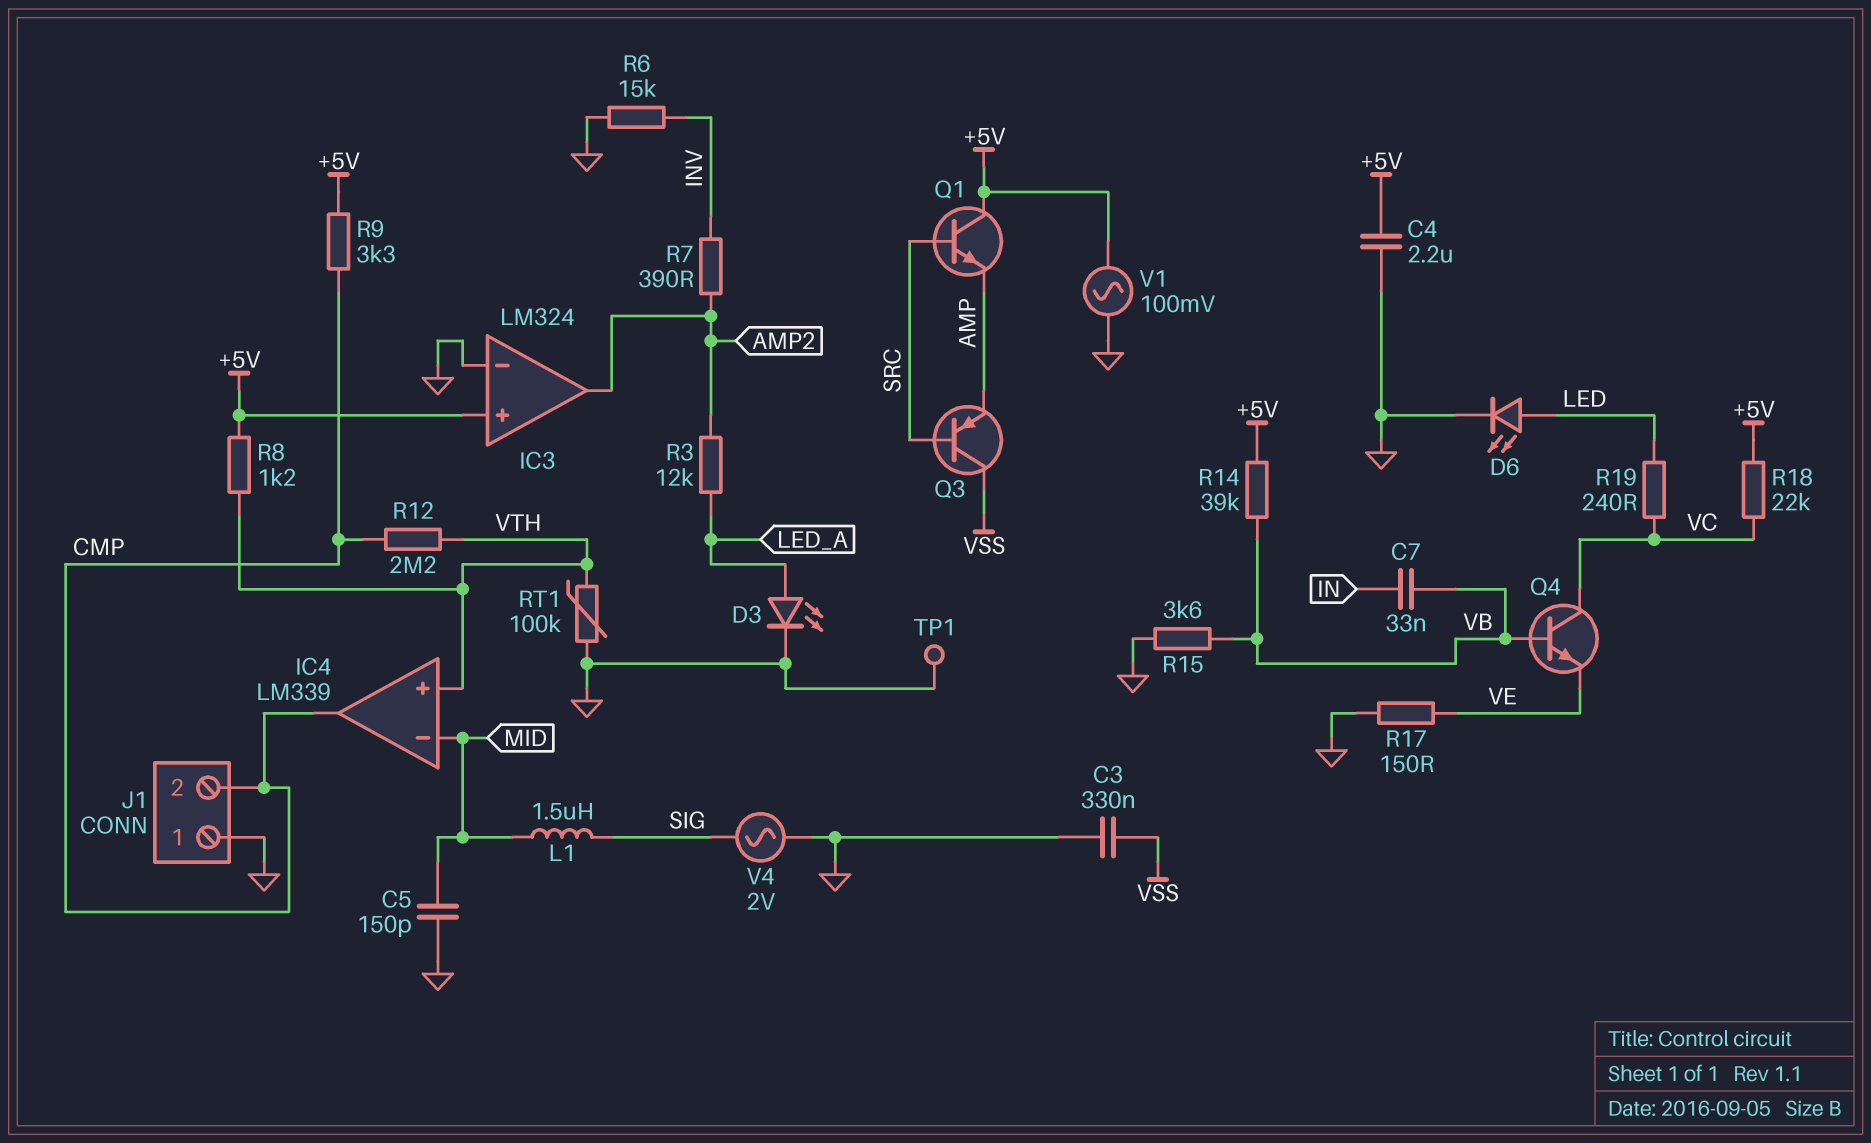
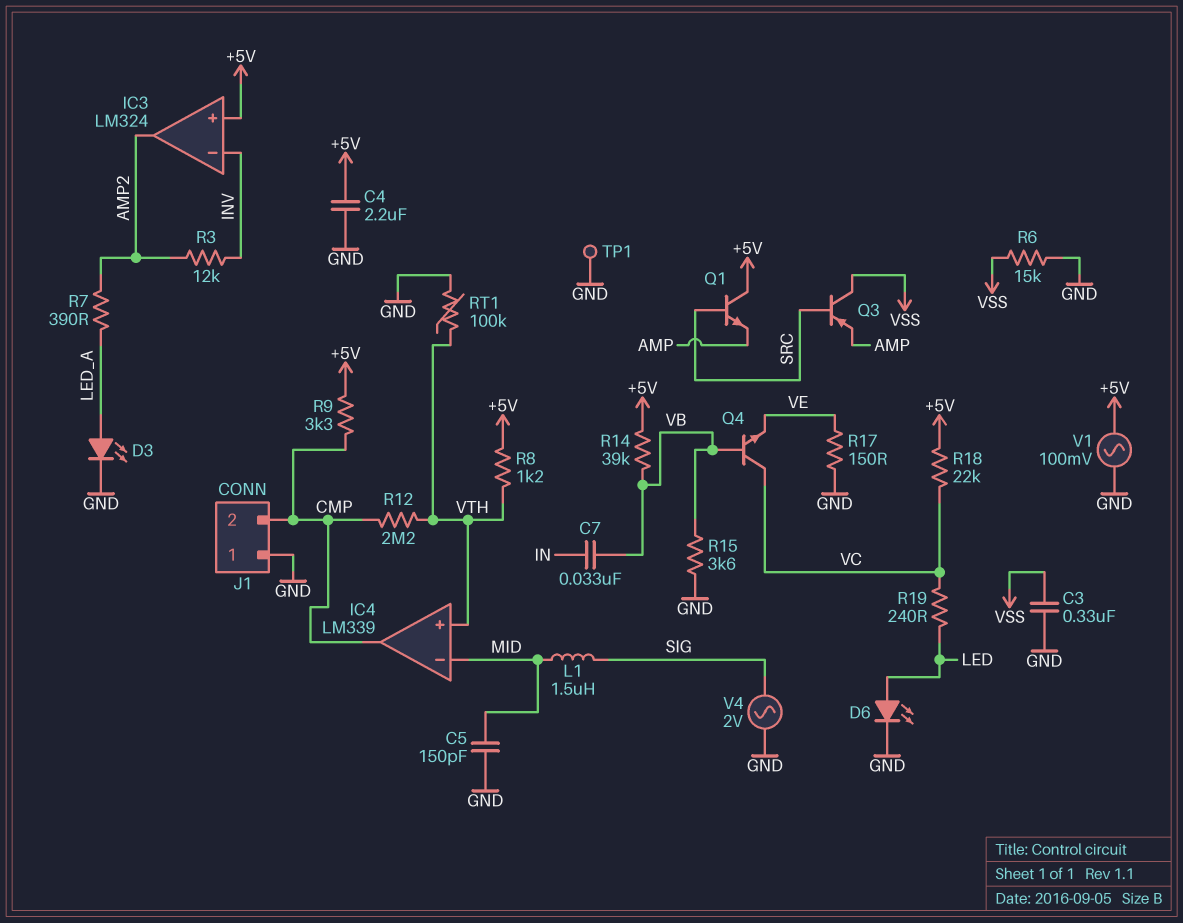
IC3 pin in-: GND -> INV
R3: 12k (AMP2, LED_A) -> 12k (AMP2, INV)
R6: 15k (GND, INV) -> 15k (GND, VSS)
R7: 390 (AMP2, INV) -> 390 (AMP2, LED_A)

